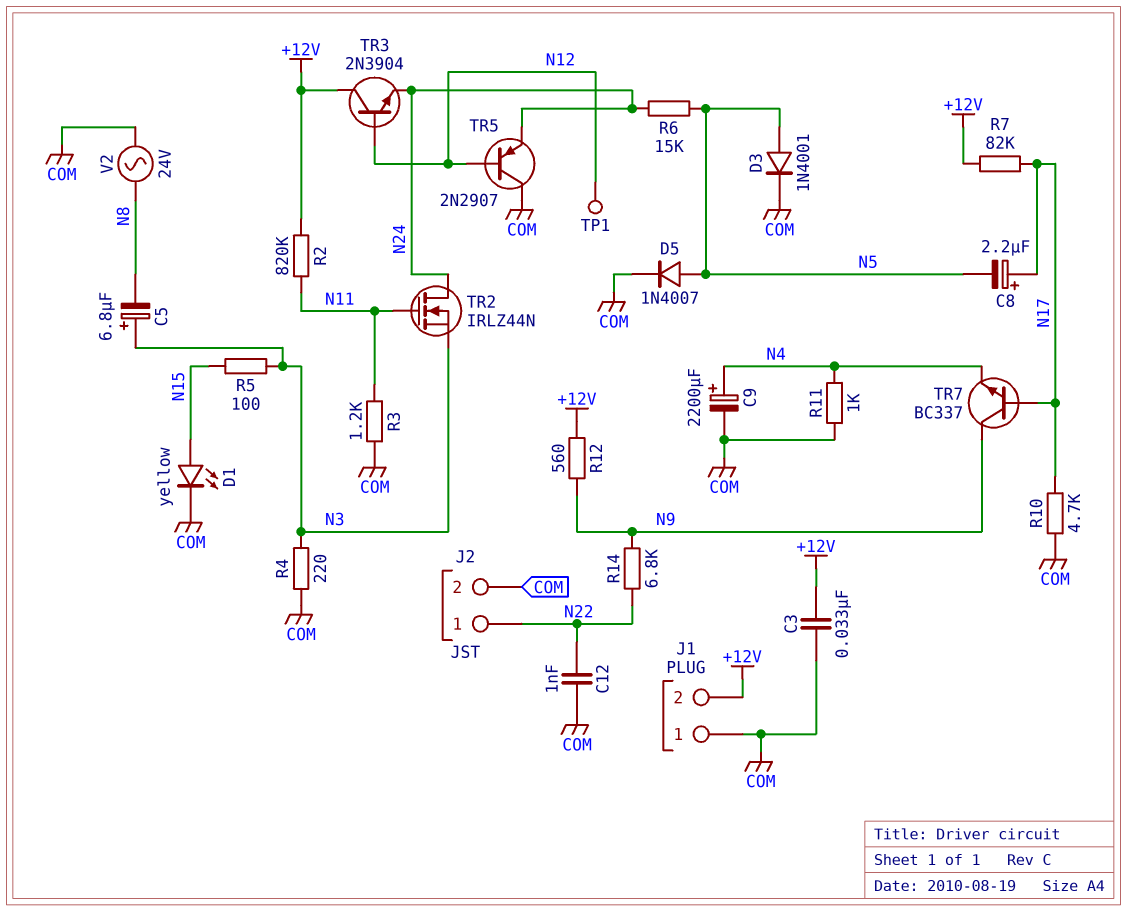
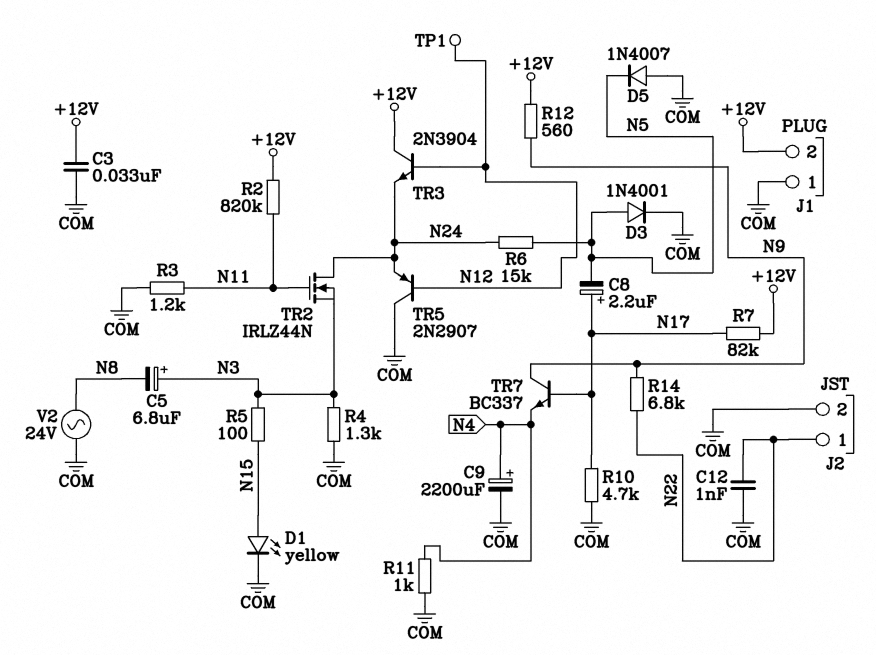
D5: diode 1N4007 (A N5, K COM) -> diode 1N4007 (A COM, K N5)
R4: 220 (COM, N3) -> 1.3k (COM, N3)

